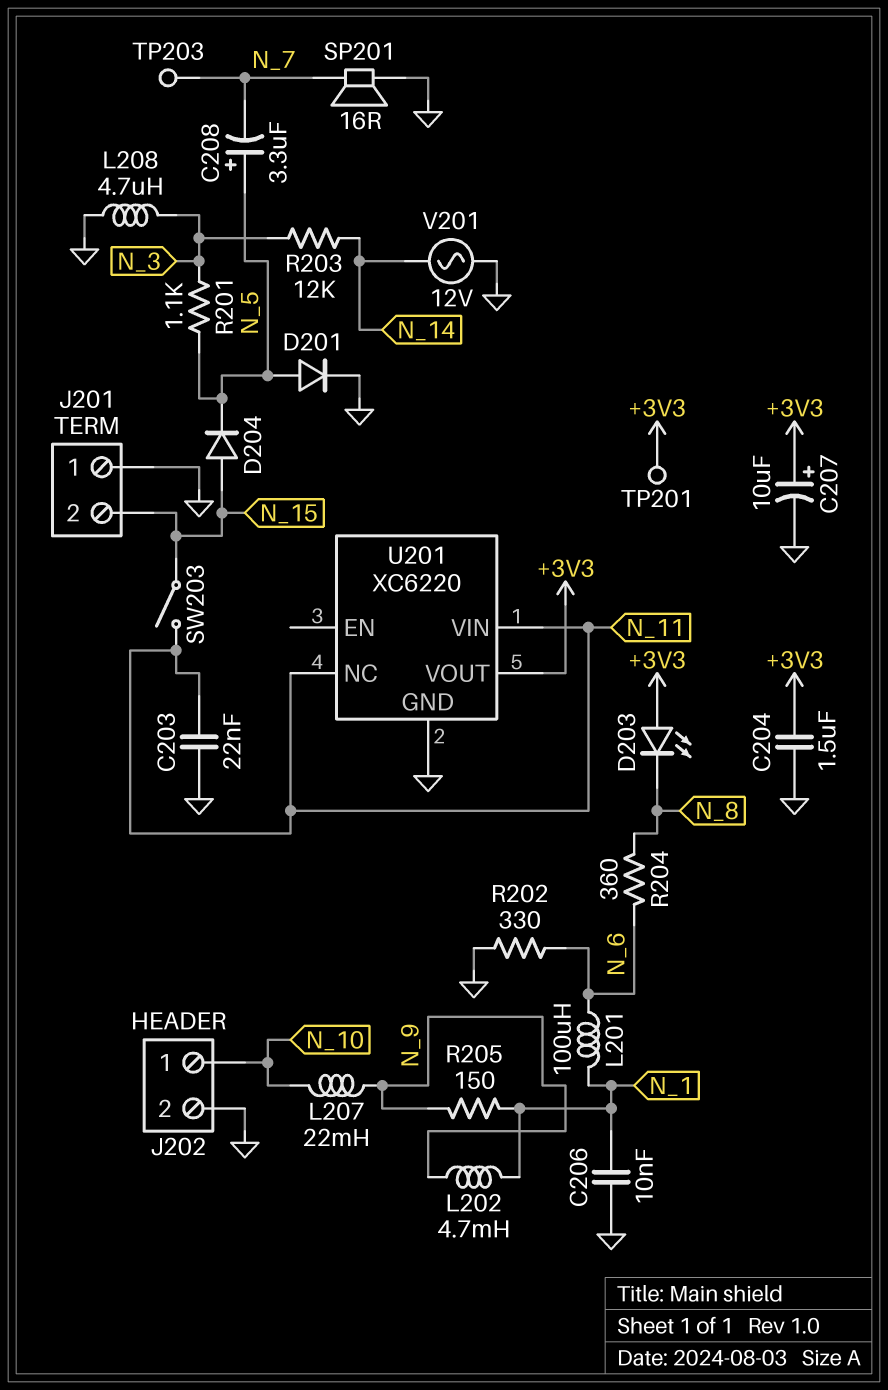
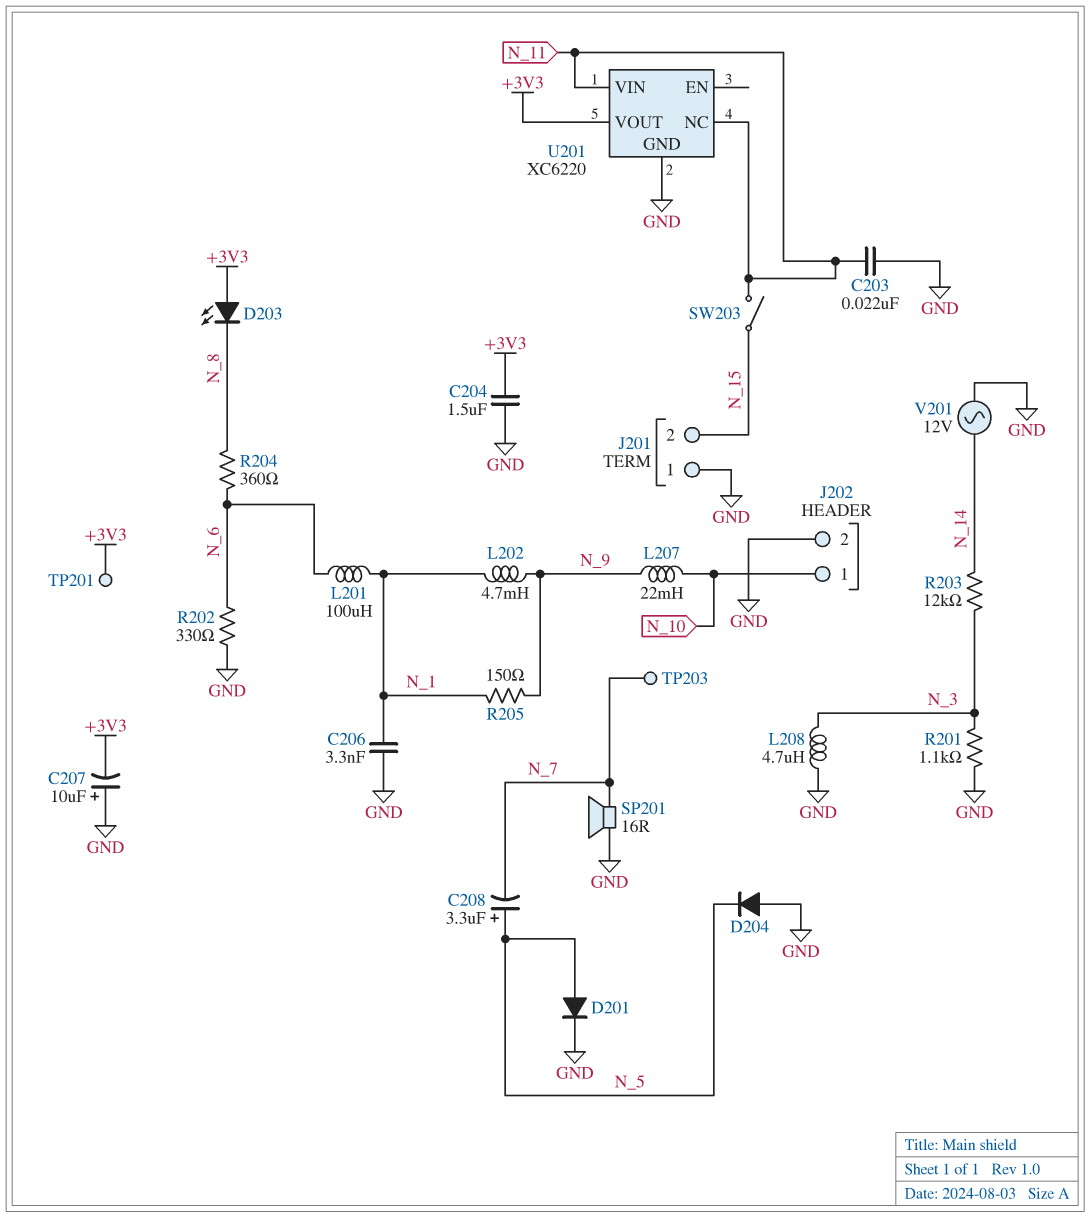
C206: 10nF (GND, N_1) -> 3.3nF (GND, N_1)
C207: 10uF (plus +3V3, minus GND) -> 10uF (plus GND, minus +3V3)
D204: diode (A N_15, K N_5) -> diode (A GND, K N_5)
R201: 1.1k (N_3, N_5) -> 1.1k (GND, N_3)

